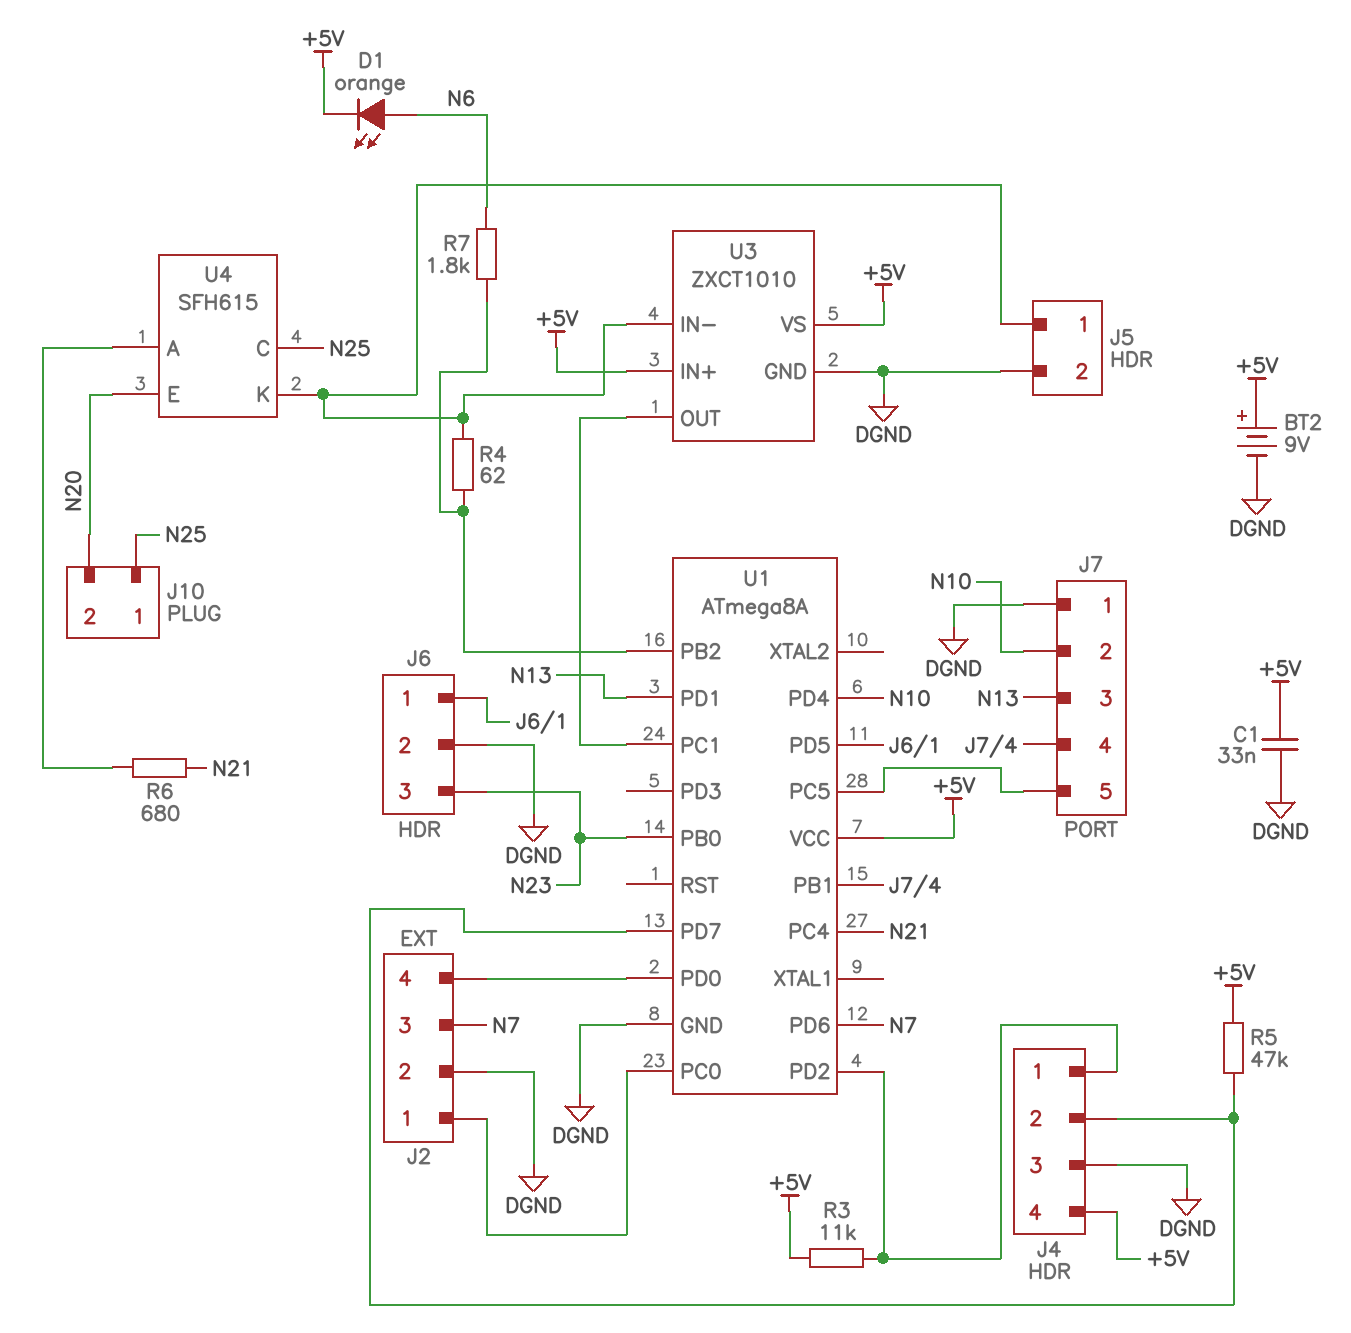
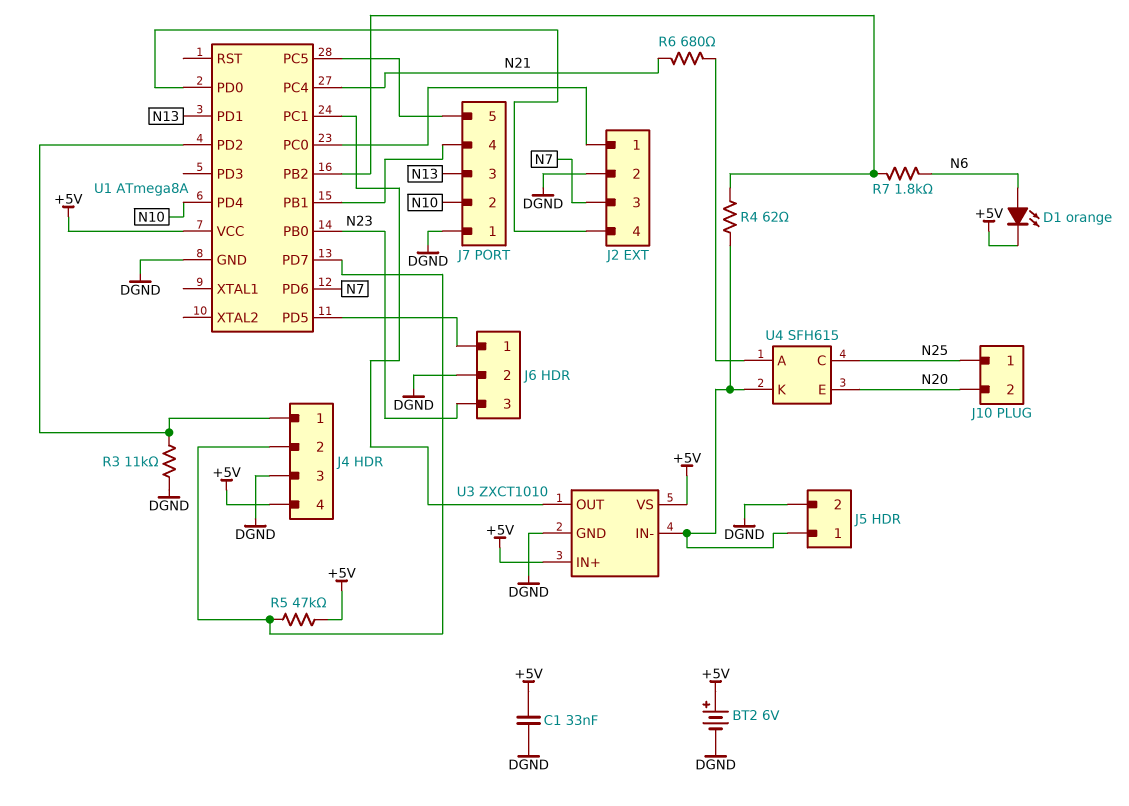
BT2: 9V (plus +5V, minus DGND) -> 6V (plus +5V, minus DGND)
R3: 11k (+5V, J4/1) -> 11k (DGND, J4/1)

